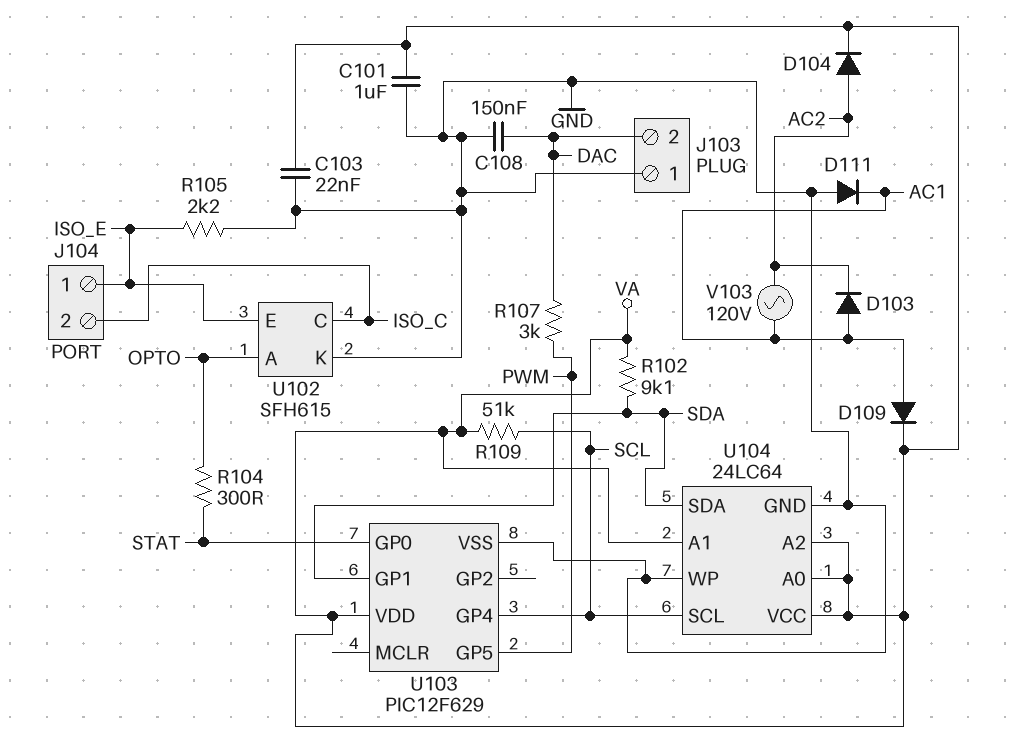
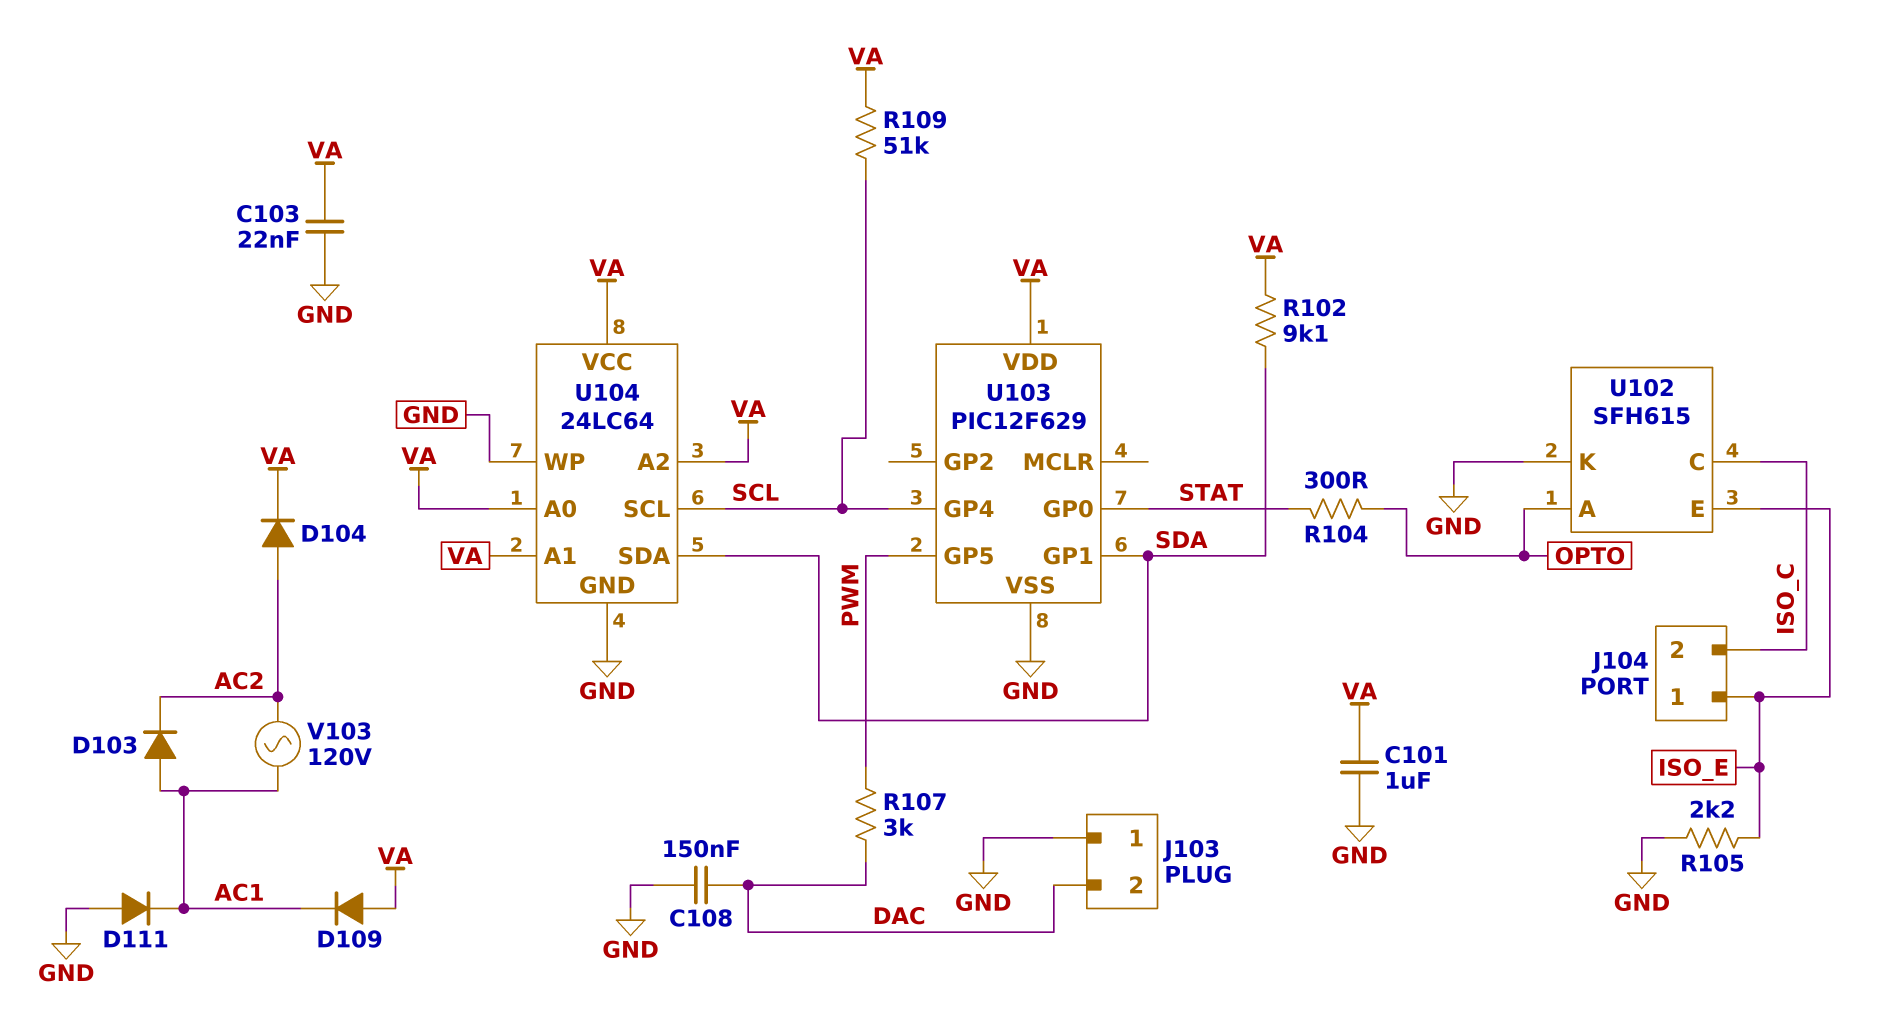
D109: diode (A AC1, K VA) -> diode (A VA, K AC1)

